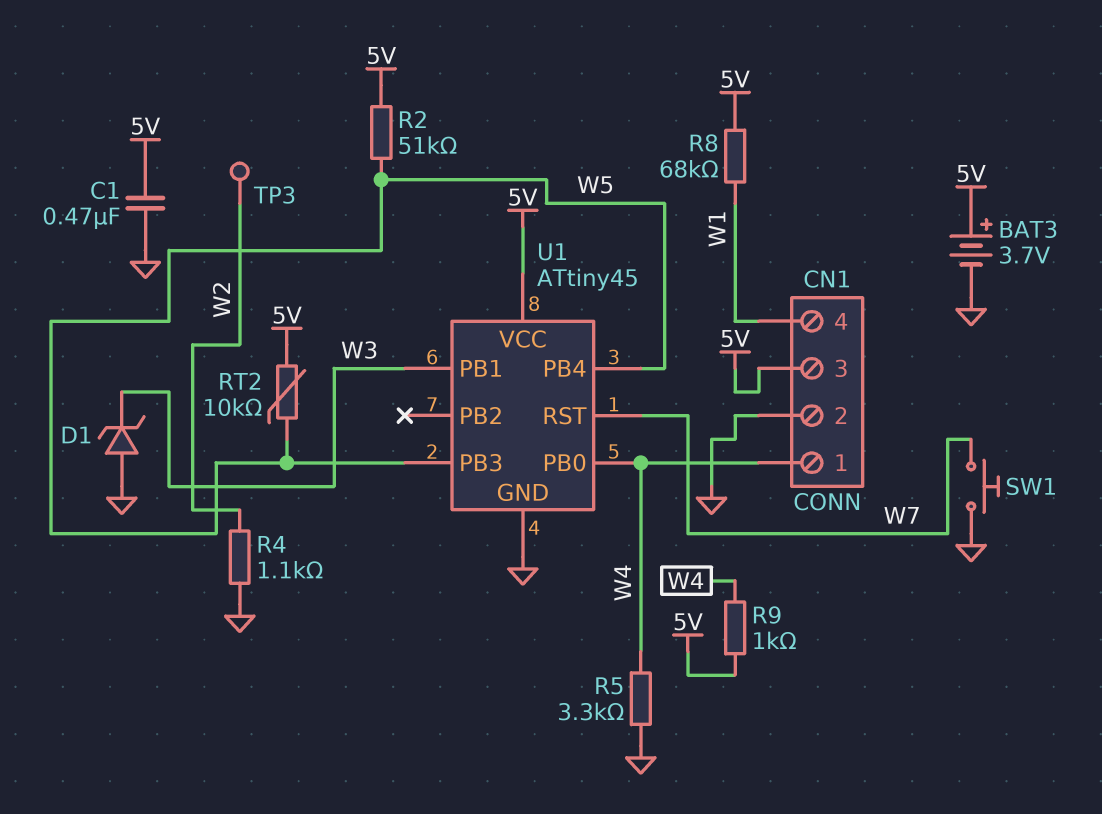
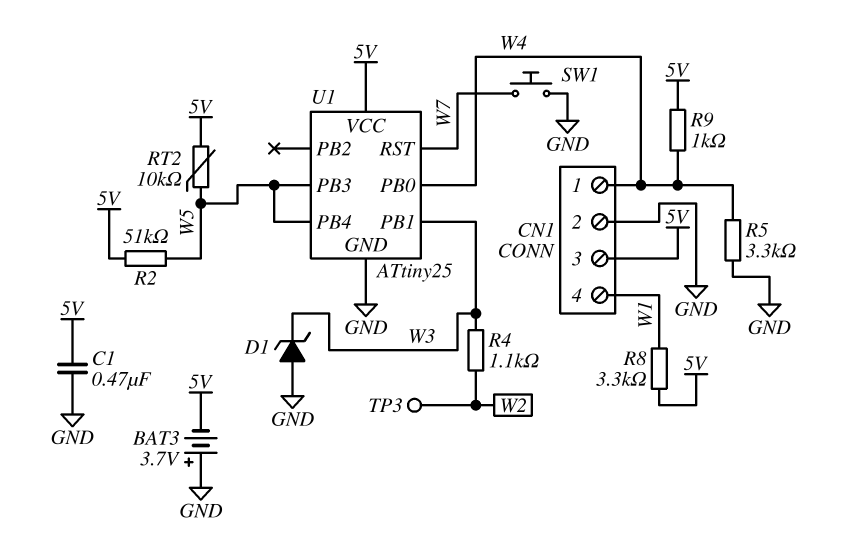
BAT3: 3.7V (plus 5V, minus GND) -> 3.7V (plus GND, minus 5V)
R4: 1.1k (GND, W2) -> 1.1k (W2, W3)
R8: 68k (5V, W1) -> 3.3k (5V, W1)
U1: ATtiny45 -> ATtiny25

